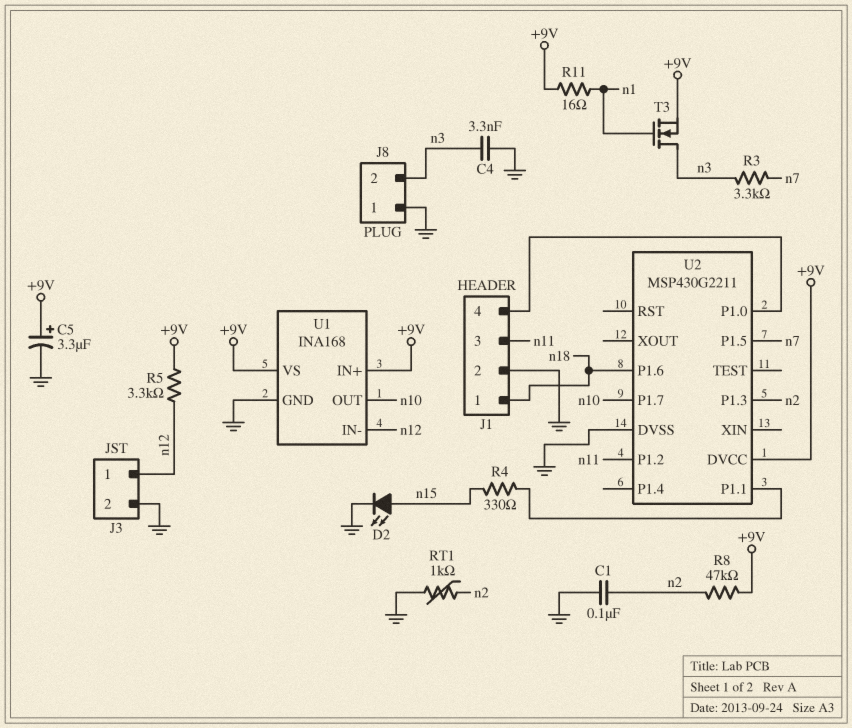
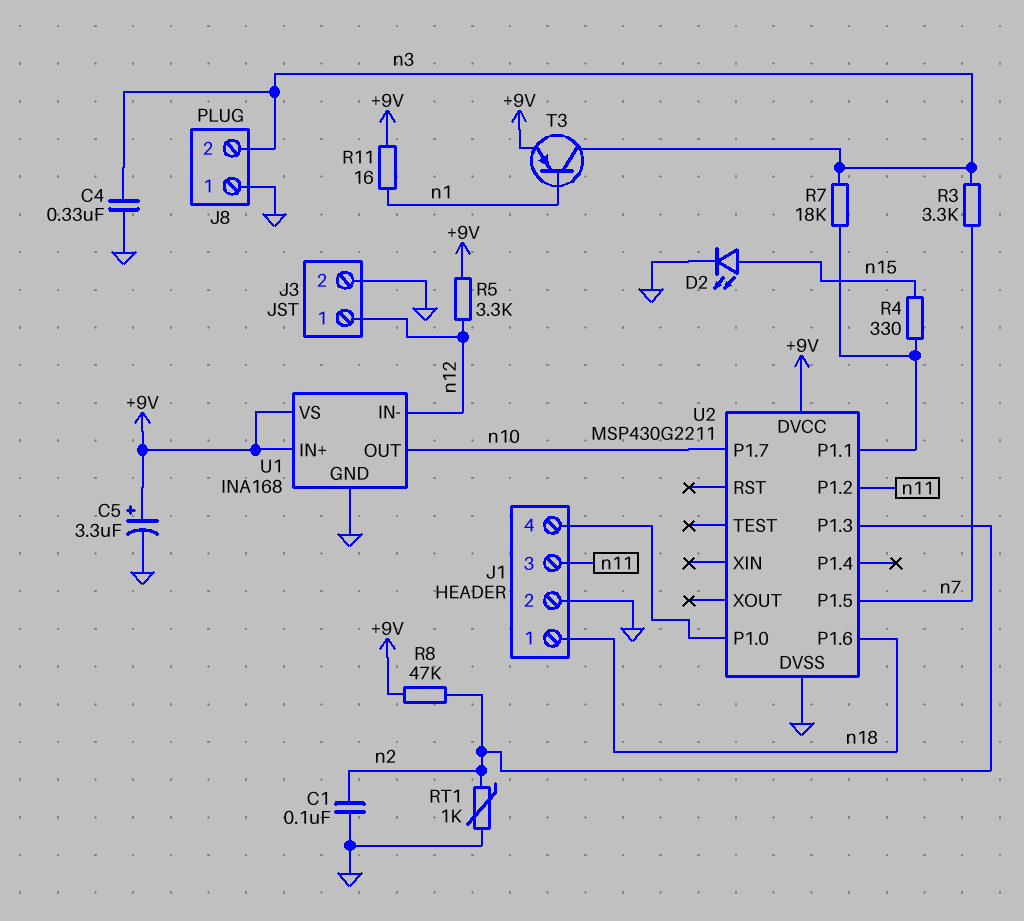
C4: 3.3nF (GND, n3) -> 330nF (GND, n3)
R7: none -> 18k (U2/P1.1, n3)
T3: NMOS (G n1, D n3, S +9V) -> PNP (B n1, C n3, E +9V)

